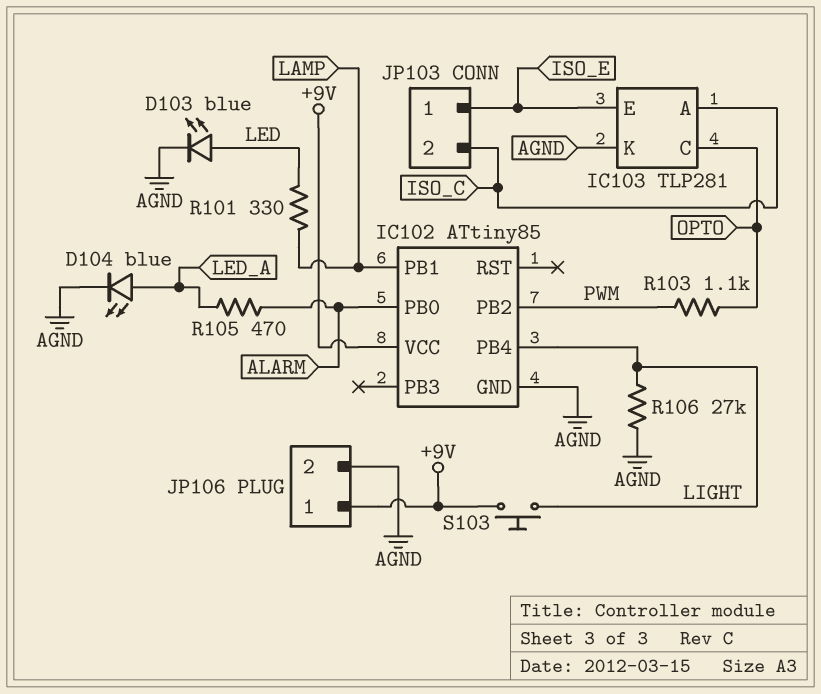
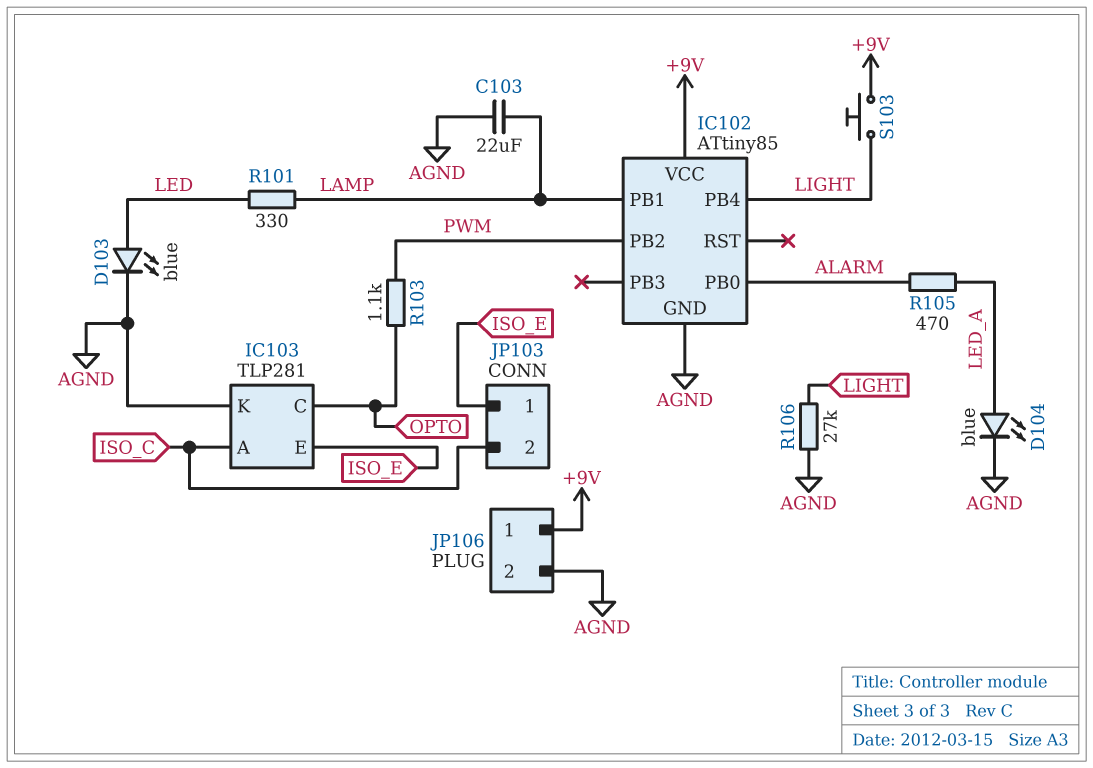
C103: none -> 22uF (AGND, LAMP)

